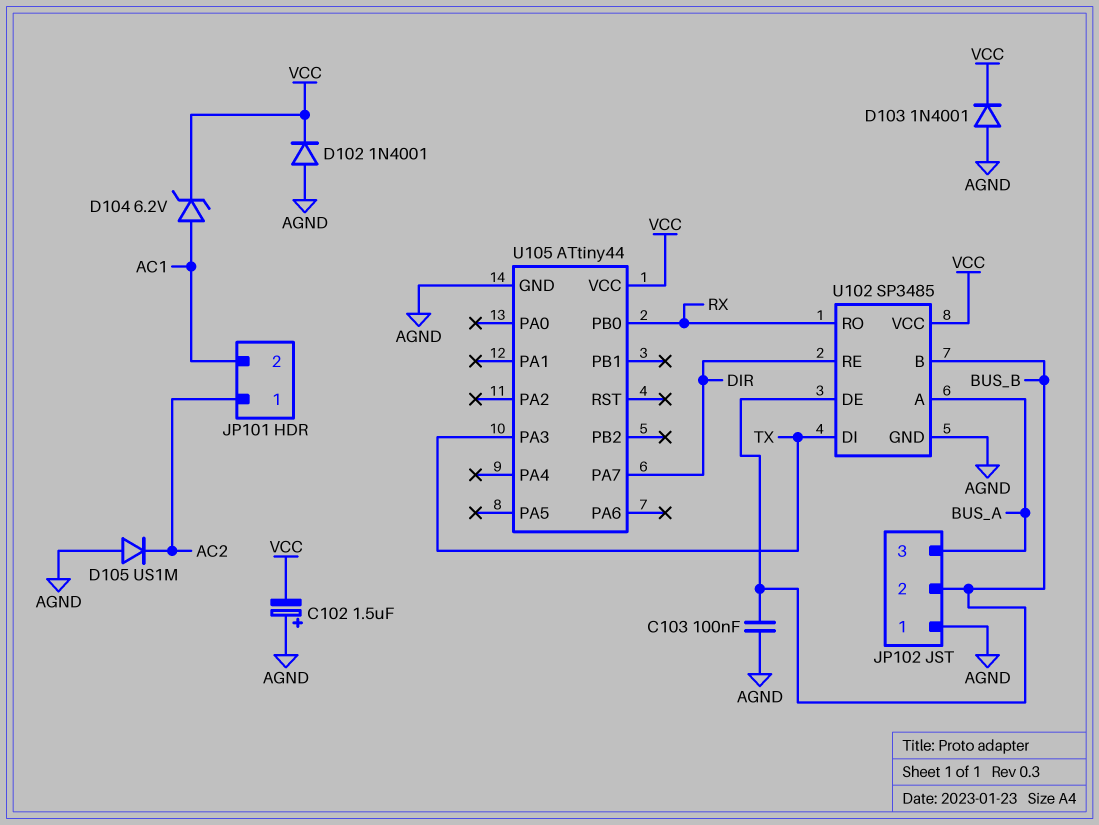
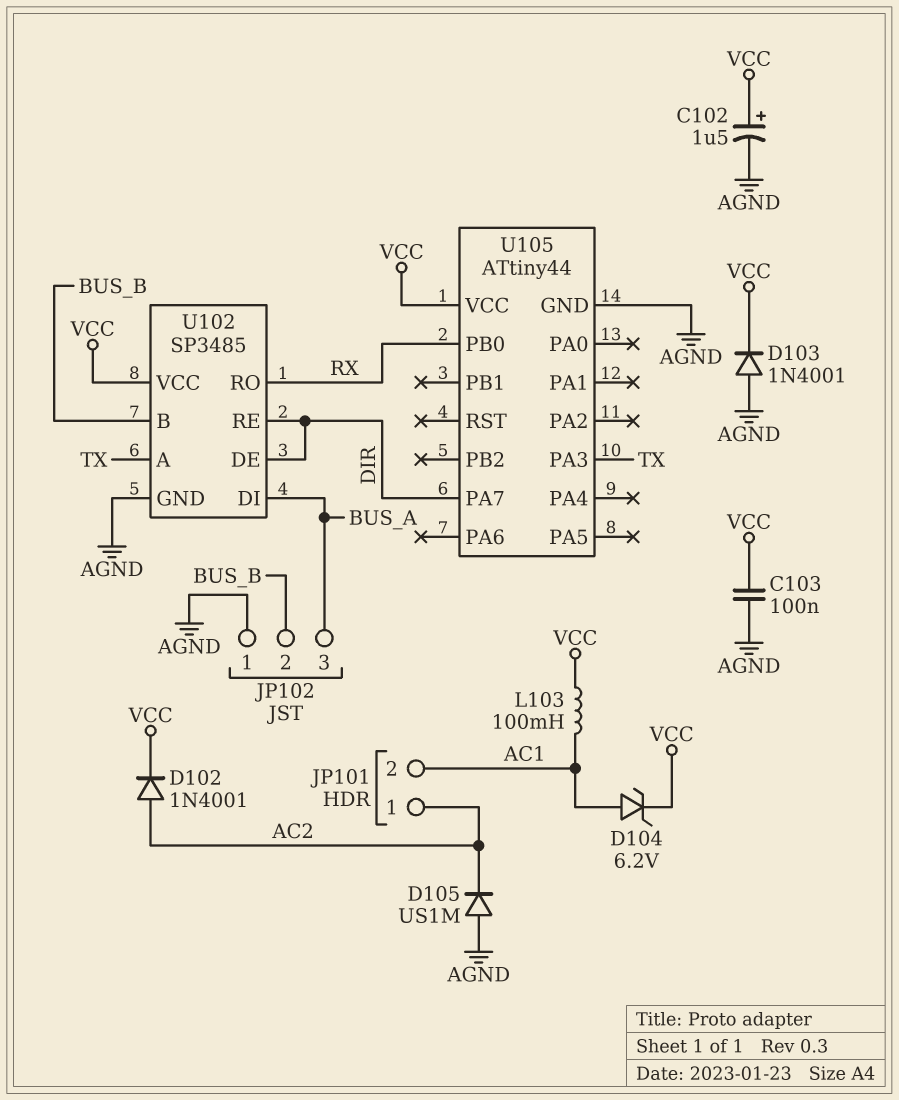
C102: 1.5uF (plus AGND, minus VCC) -> 1.5uF (plus VCC, minus AGND)
C103: 100nF (AGND, BUS_B) -> 100nF (AGND, VCC)
D102: diode 1N4001 (A AGND, K VCC) -> diode 1N4001 (A AC2, K VCC)
L103: none -> 100mH (AC1, VCC)
U102 pin A: BUS_A -> TX
U102 pin DE: BUS_B -> DIR
U102 pin DI: TX -> BUS_A

